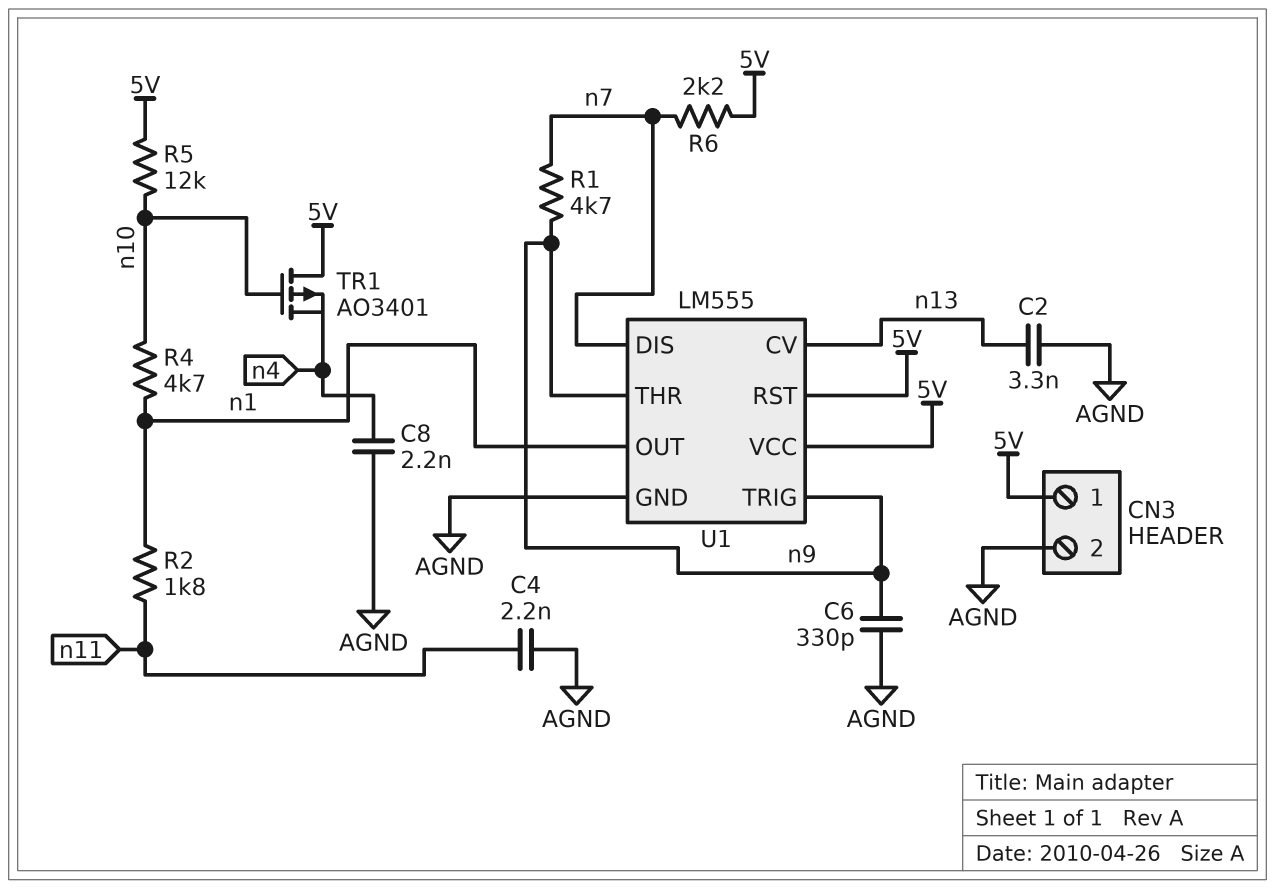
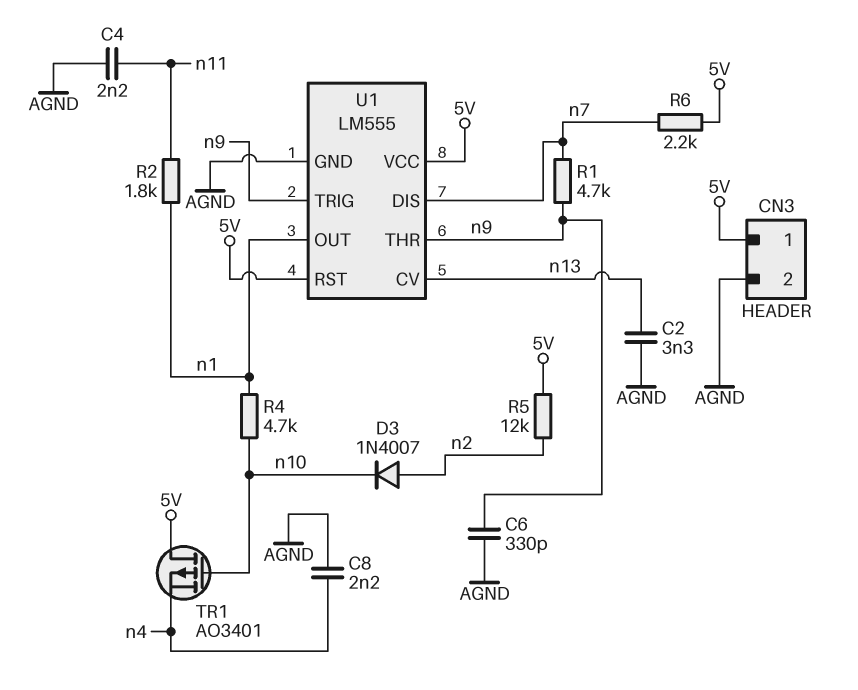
D3: none -> diode 1N4007 (A n2, K n10)
R5: 12k (5V, n10) -> 12k (5V, n2)

